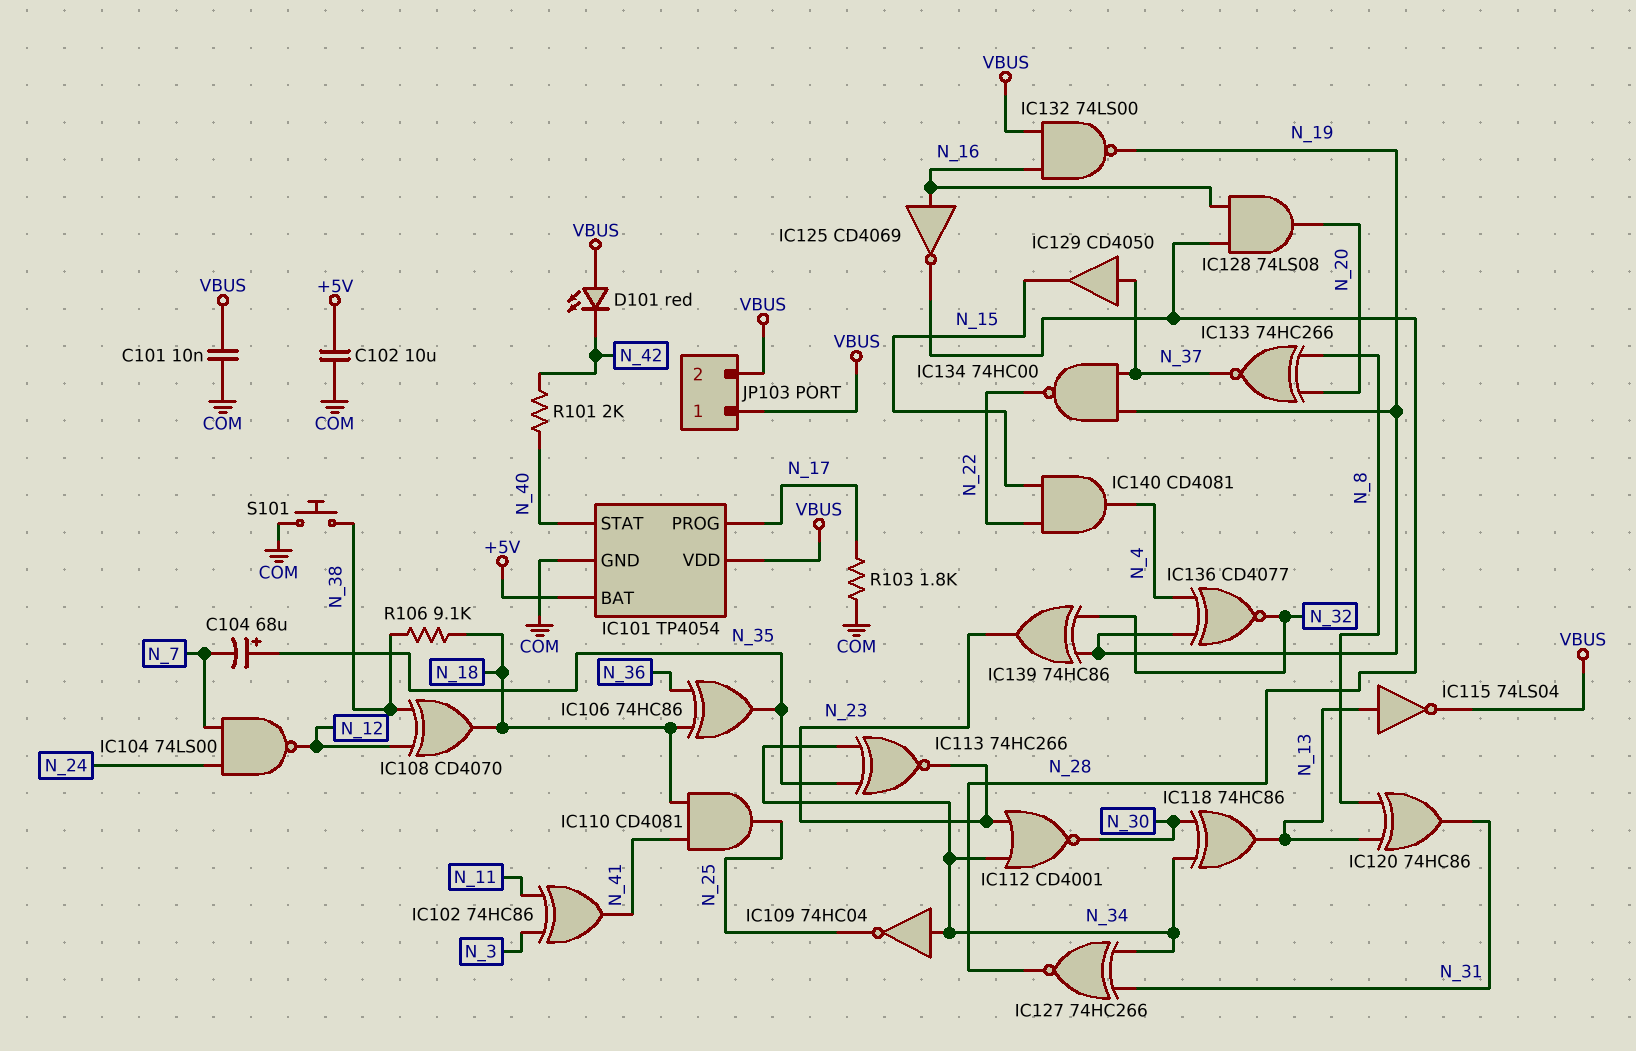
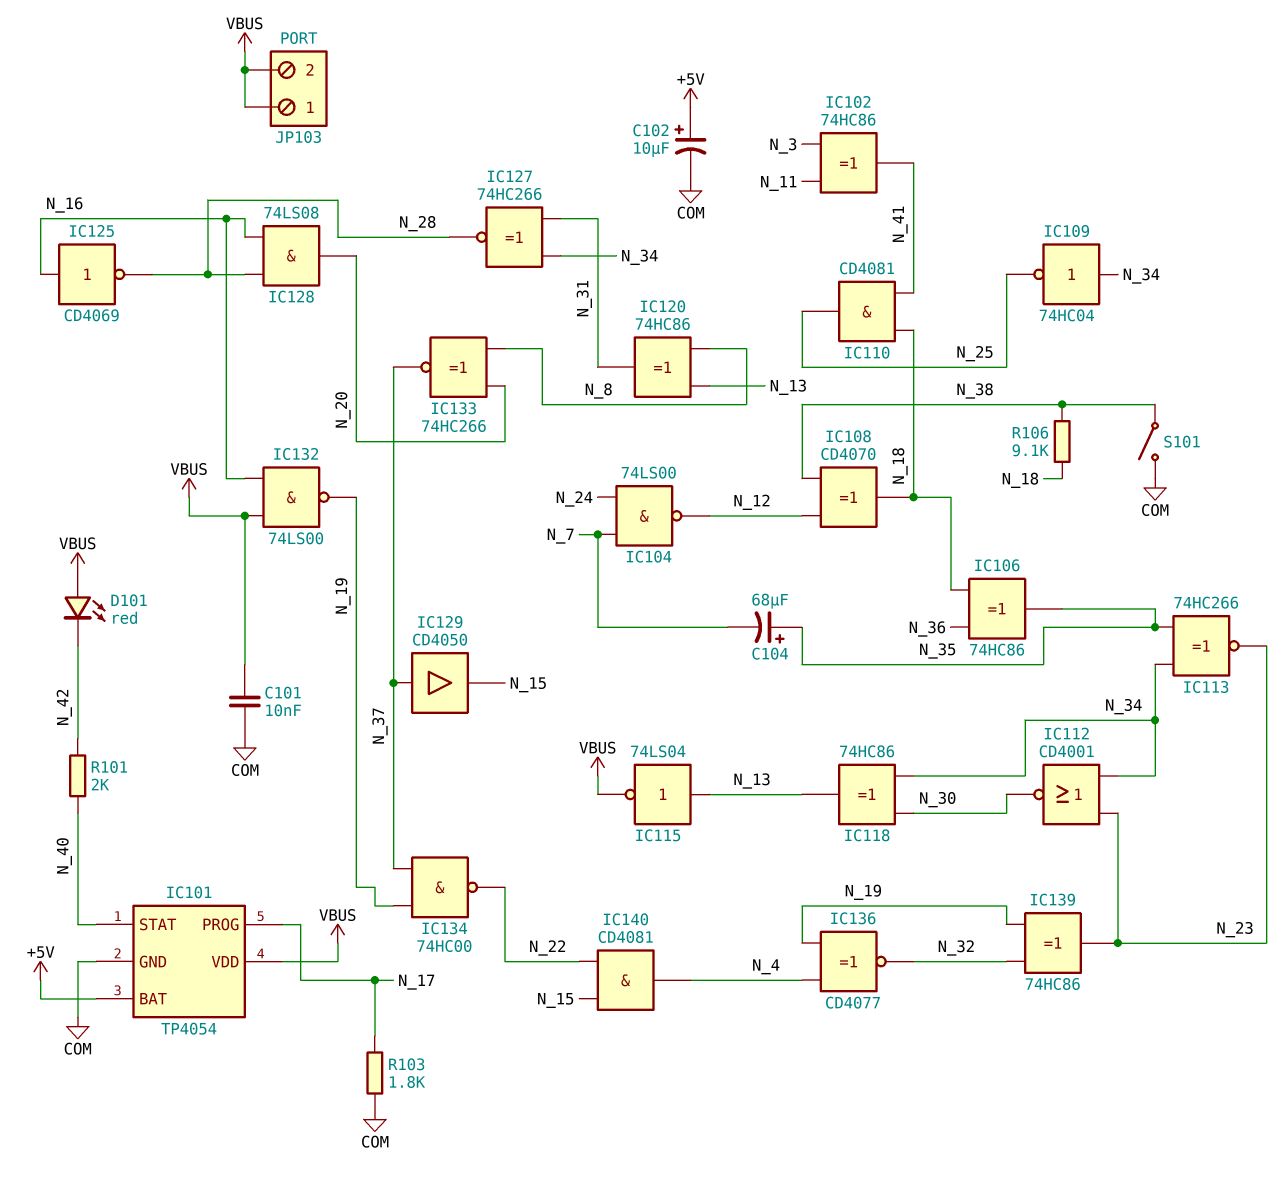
C102: 10uF (+5V, COM) -> 10uF (plus +5V, minus COM)
S101: button (COM, N_38) -> switch (COM, N_38)

